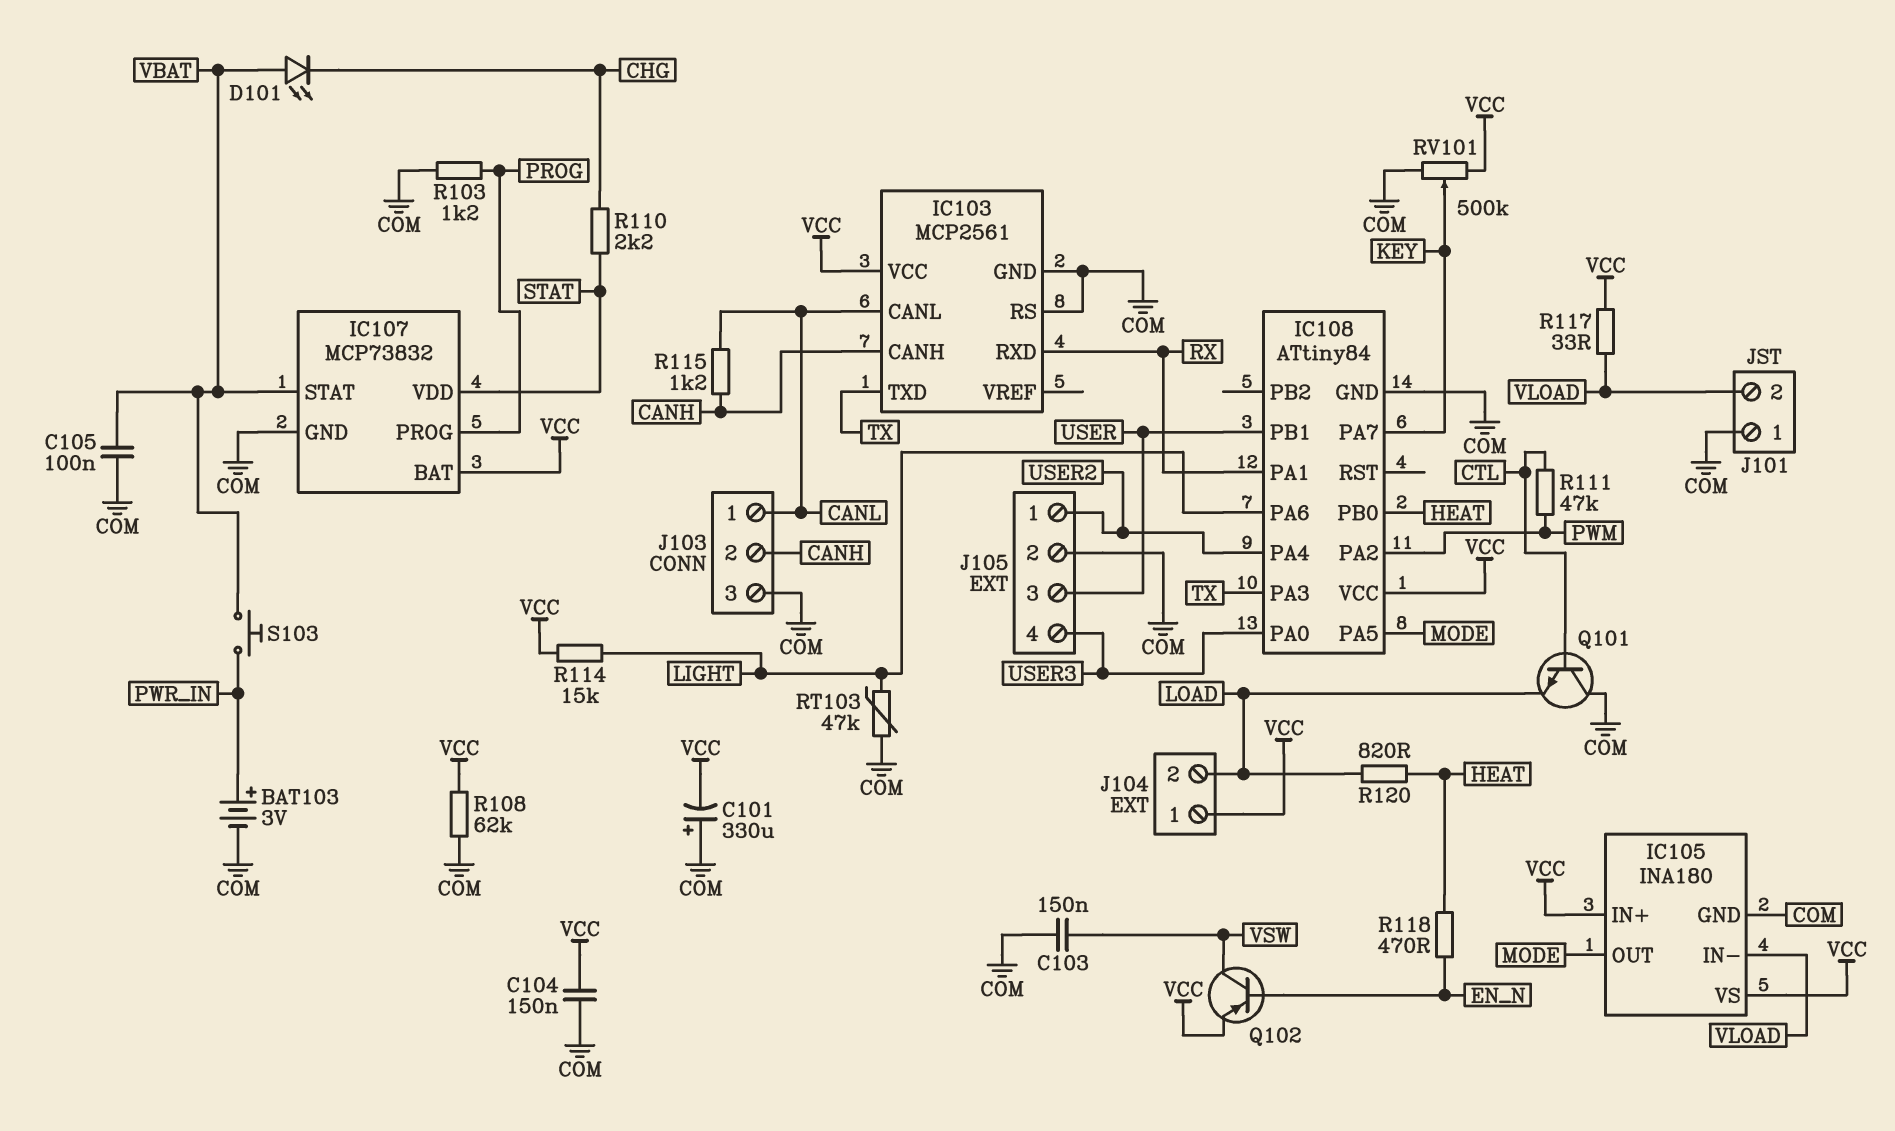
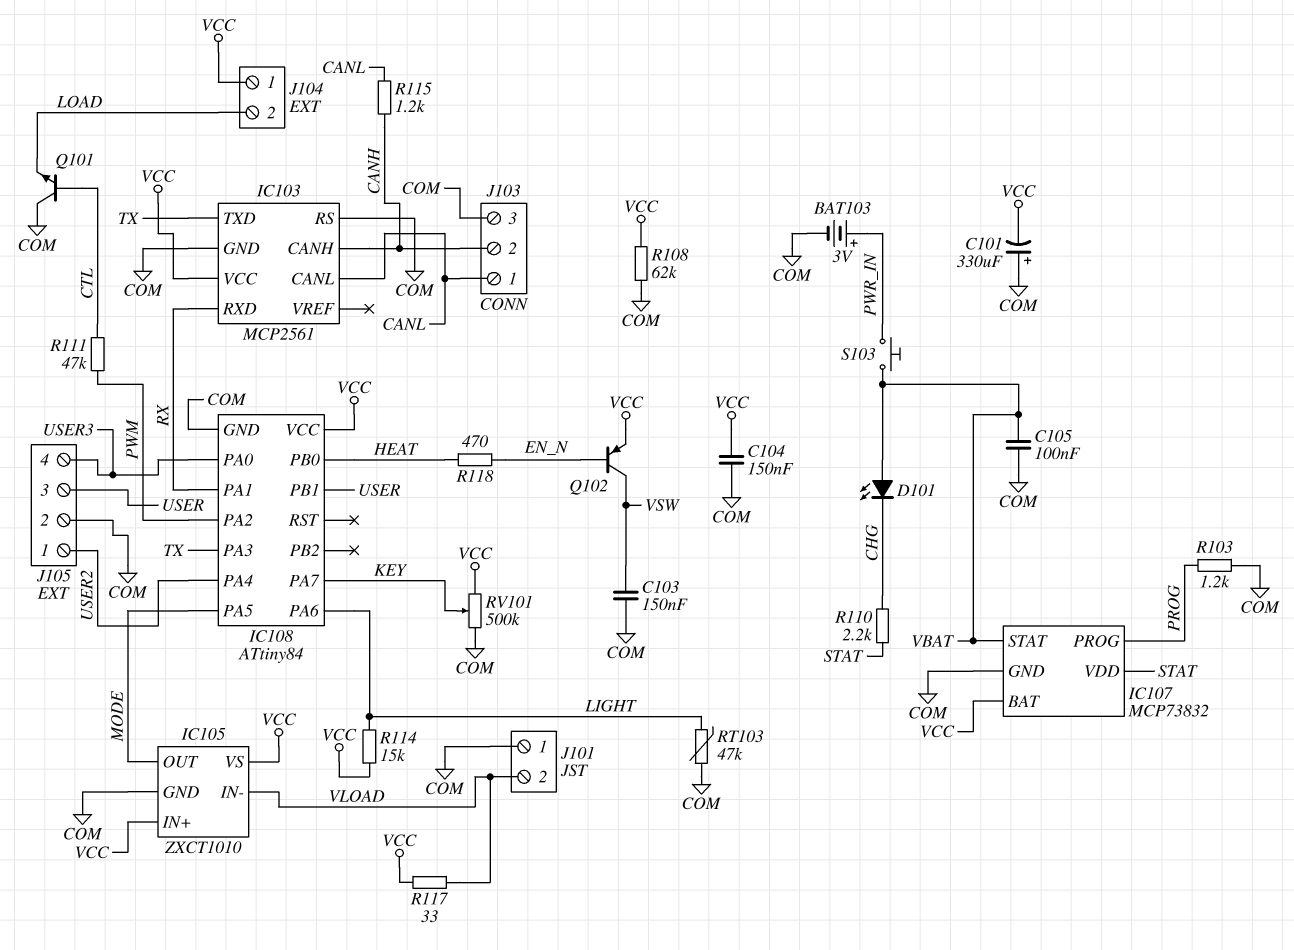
IC105: INA180 -> ZXCT1010
R120: 820 (HEAT, LOAD) -> none

